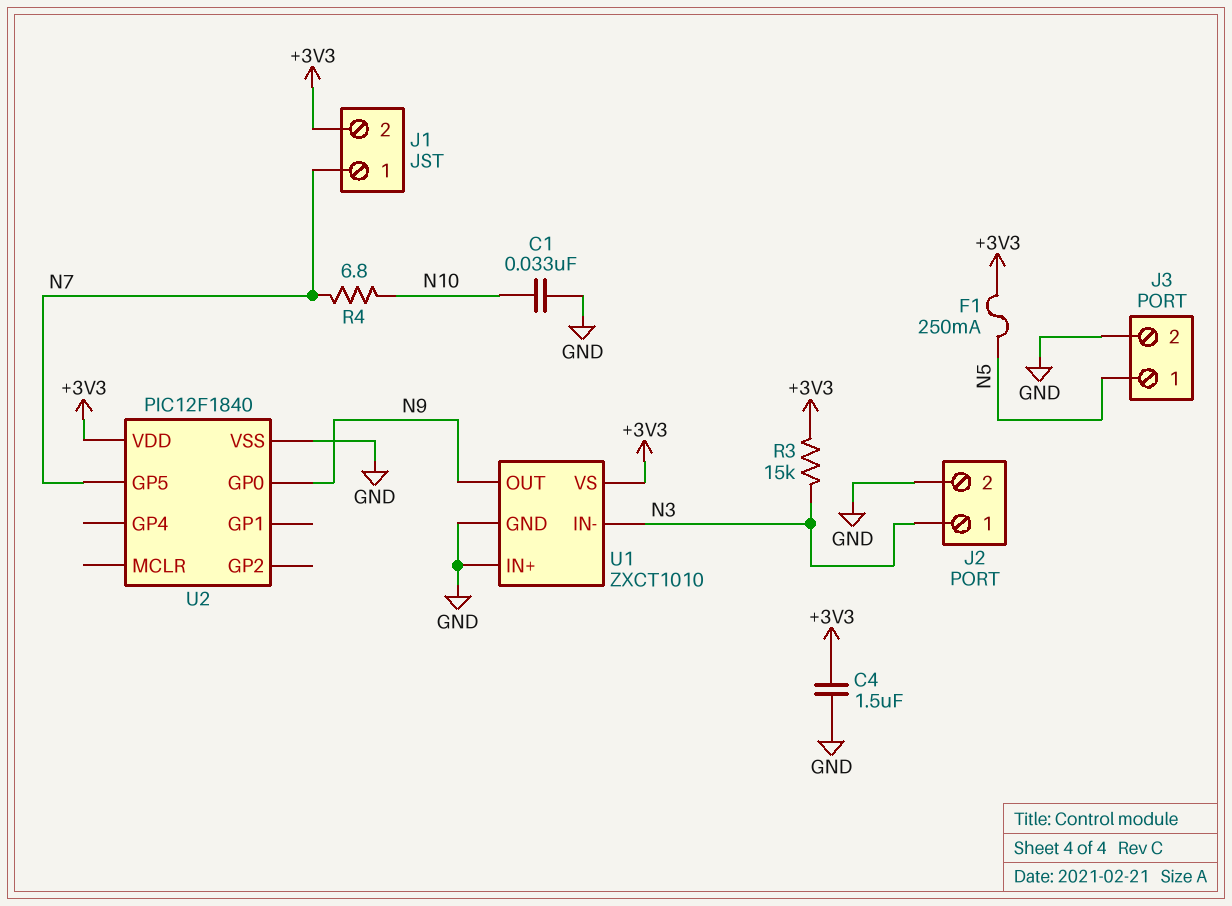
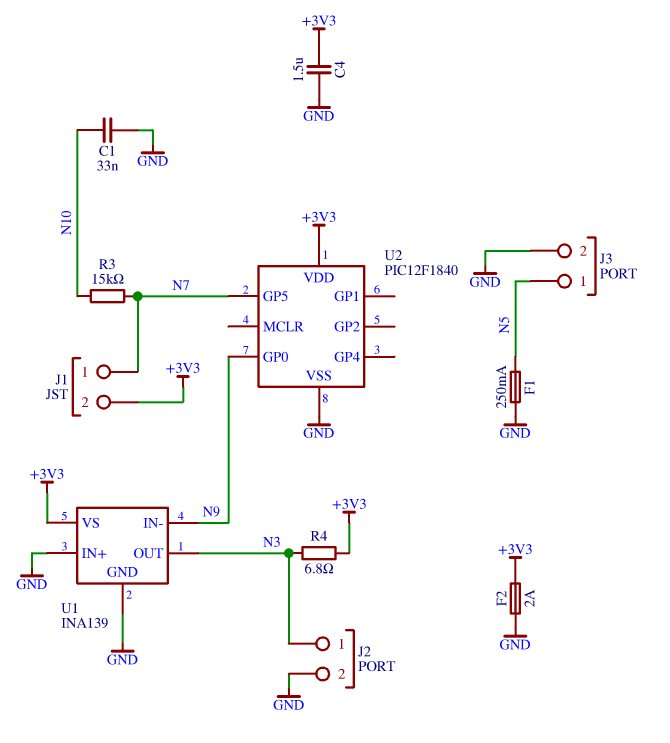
F1: 250mA (+3V3, N5) -> 250mA (GND, N5)
F2: none -> 2A (+3V3, GND)
R3: 15k (+3V3, N3) -> 15k (N7, N10)
R4: 6.8 (N7, N10) -> 6.8 (+3V3, N3)
U1: ZXCT1010 -> INA139
U1 pin IN-: N3 -> N9
U1 pin OUT: N9 -> N3

